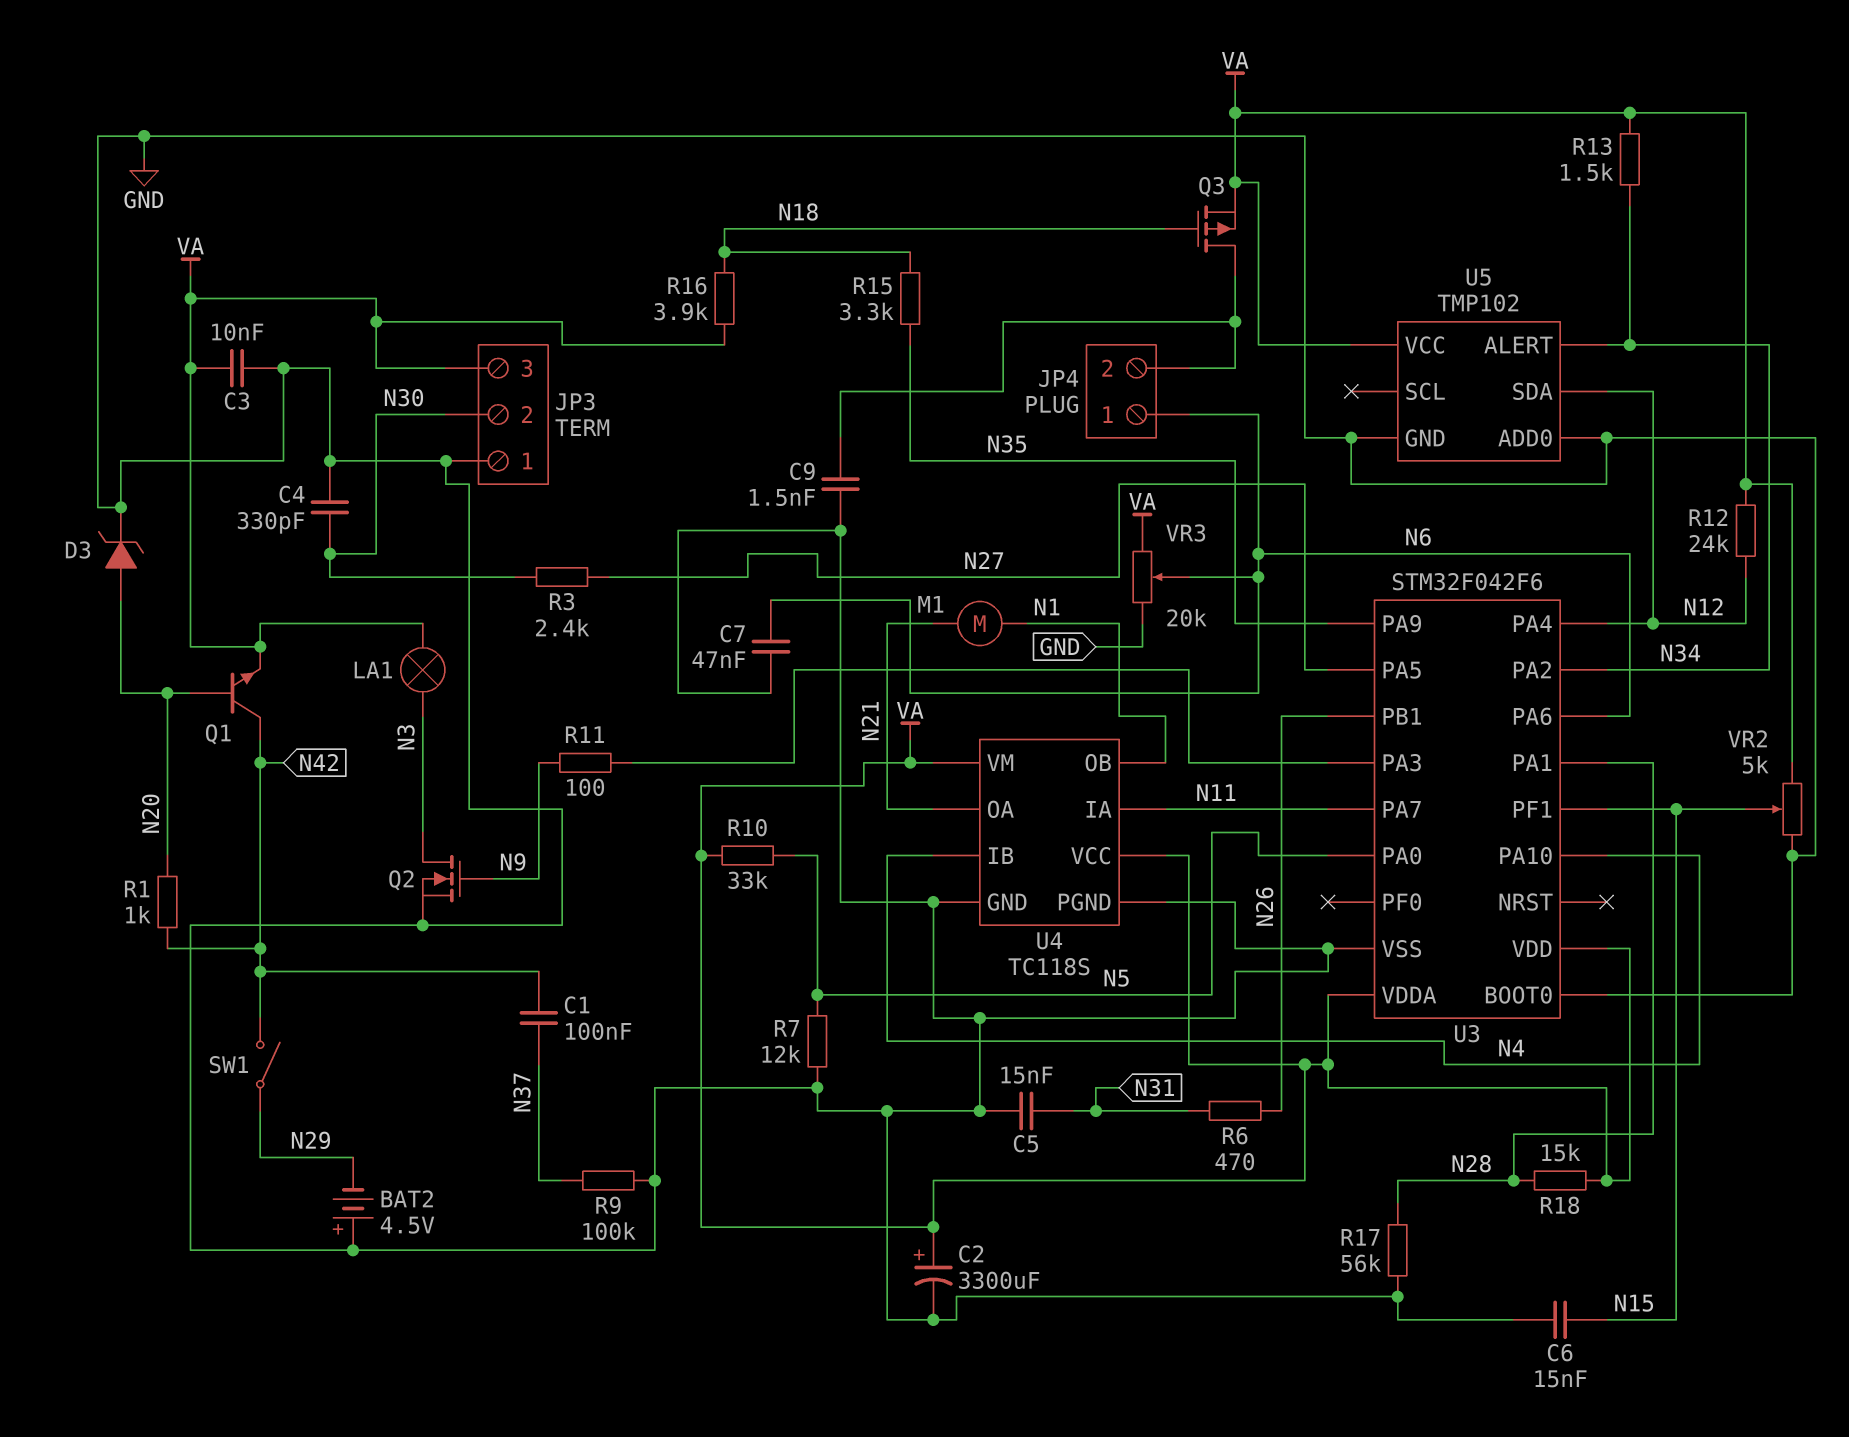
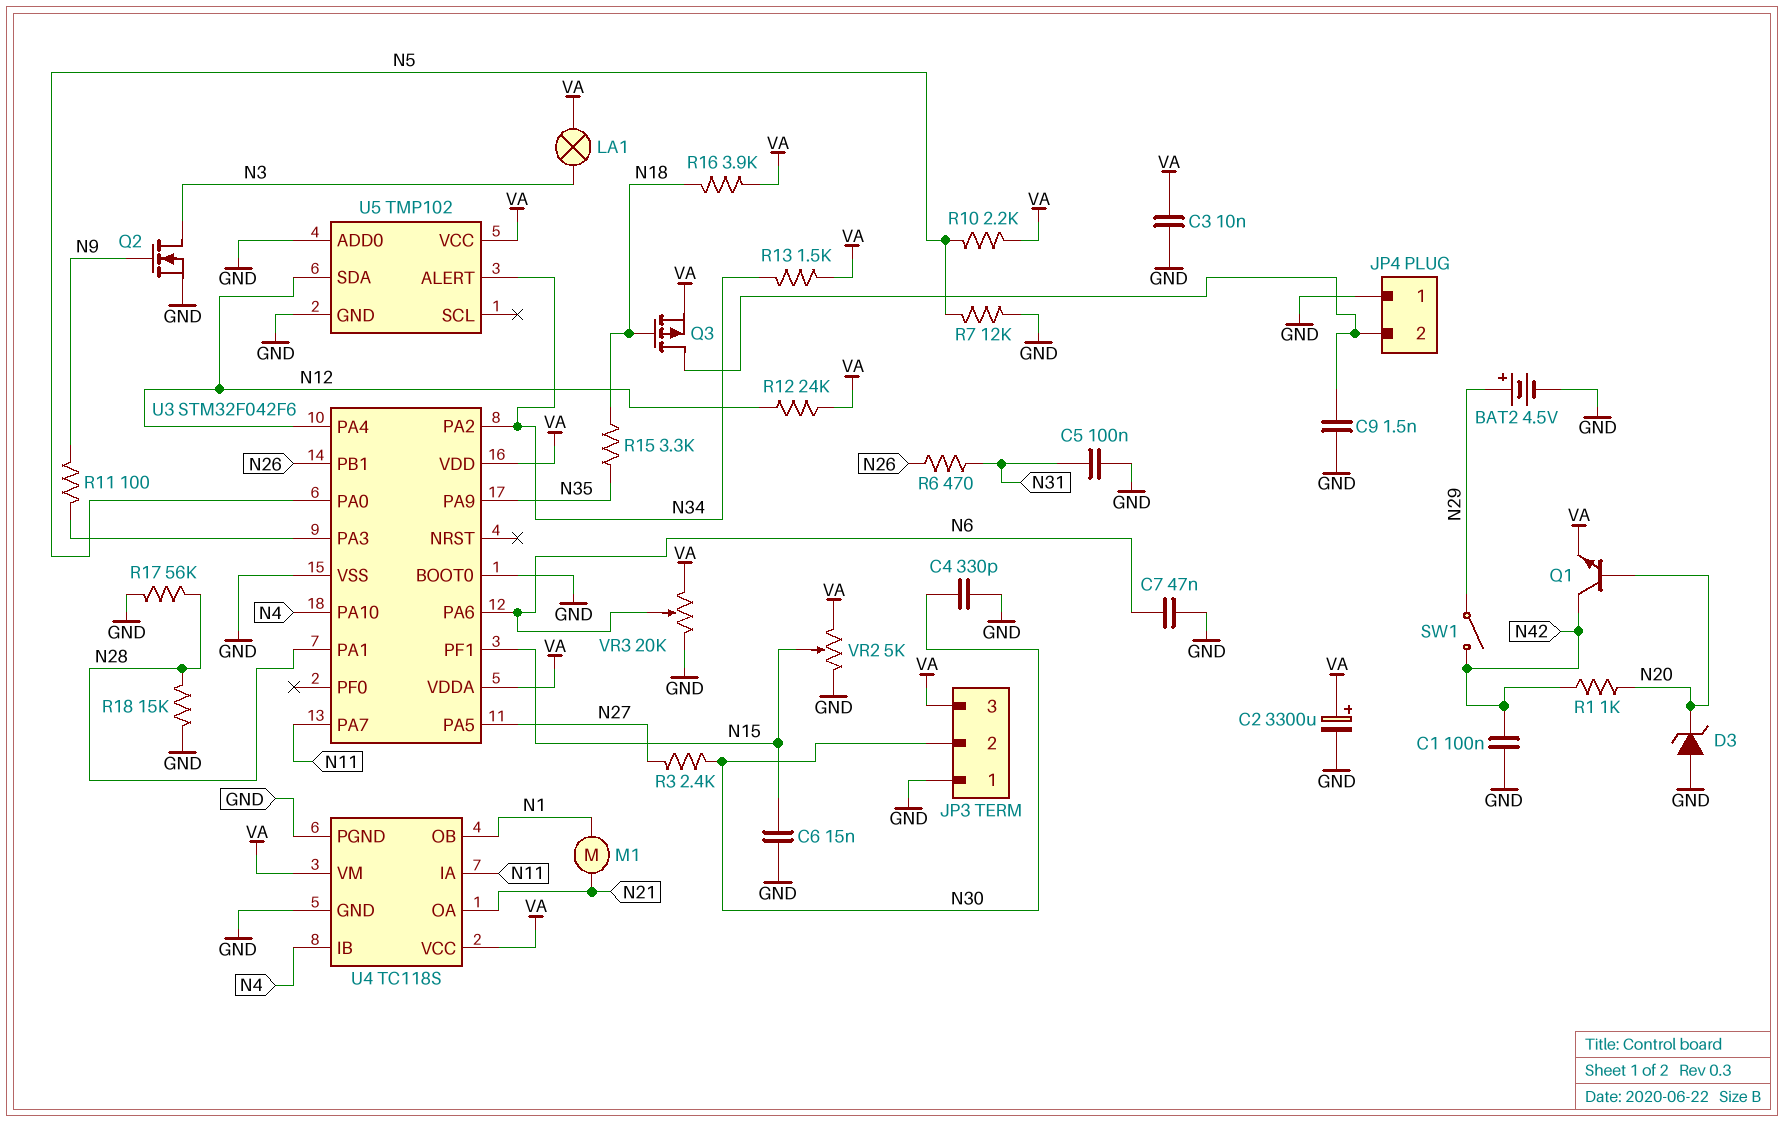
BAT2: 4.5V (plus GND, minus N29) -> 4.5V (plus N29, minus GND)
C1: 100nF (N37, N42) -> 100nF (GND, N42)
C5: 15nF (GND, N31) -> 100nF (GND, N31)
D3: zener (A N20, K GND) -> zener (A GND, K N20)
JP4 pin 1: N6 -> GND
R9: 100k (GND, N37) -> none
R10: 33k (N5, VA) -> 2.2k (N5, VA)
R18: 15k (N28, VA) -> 15k (GND, N28)

